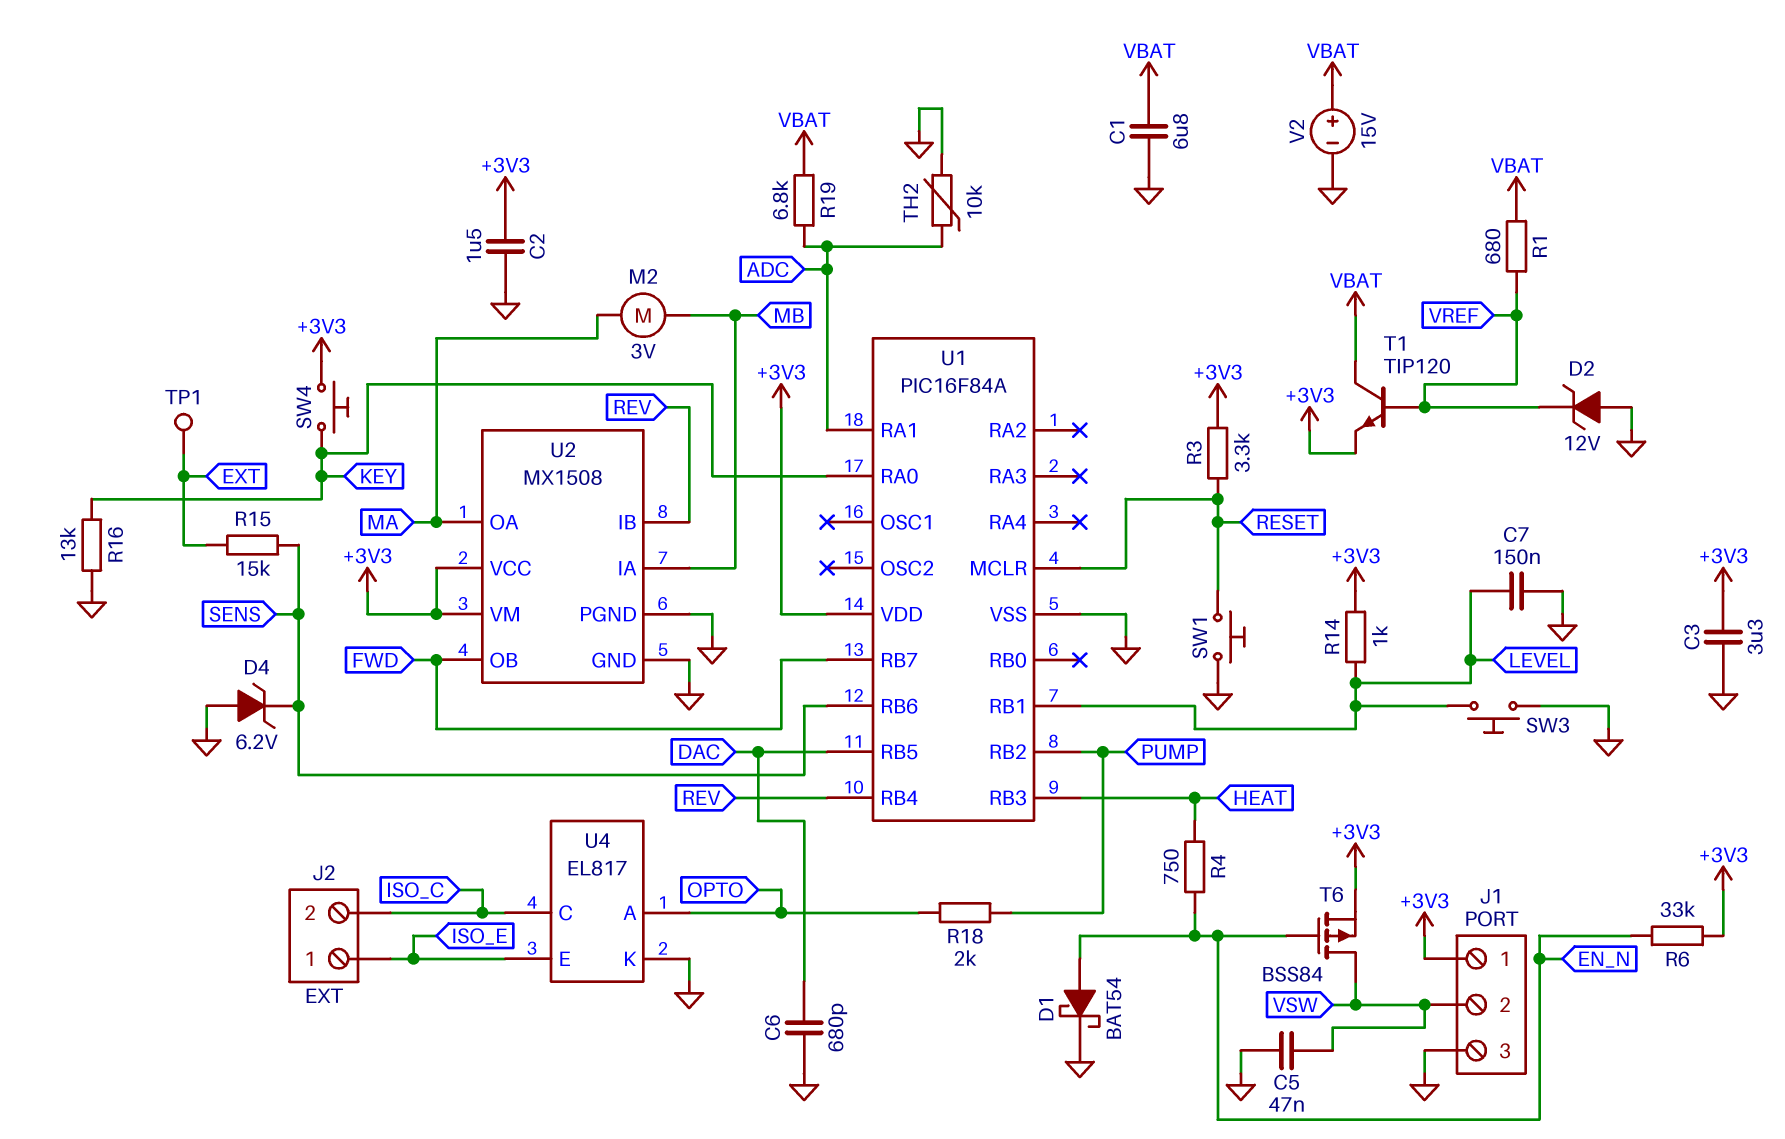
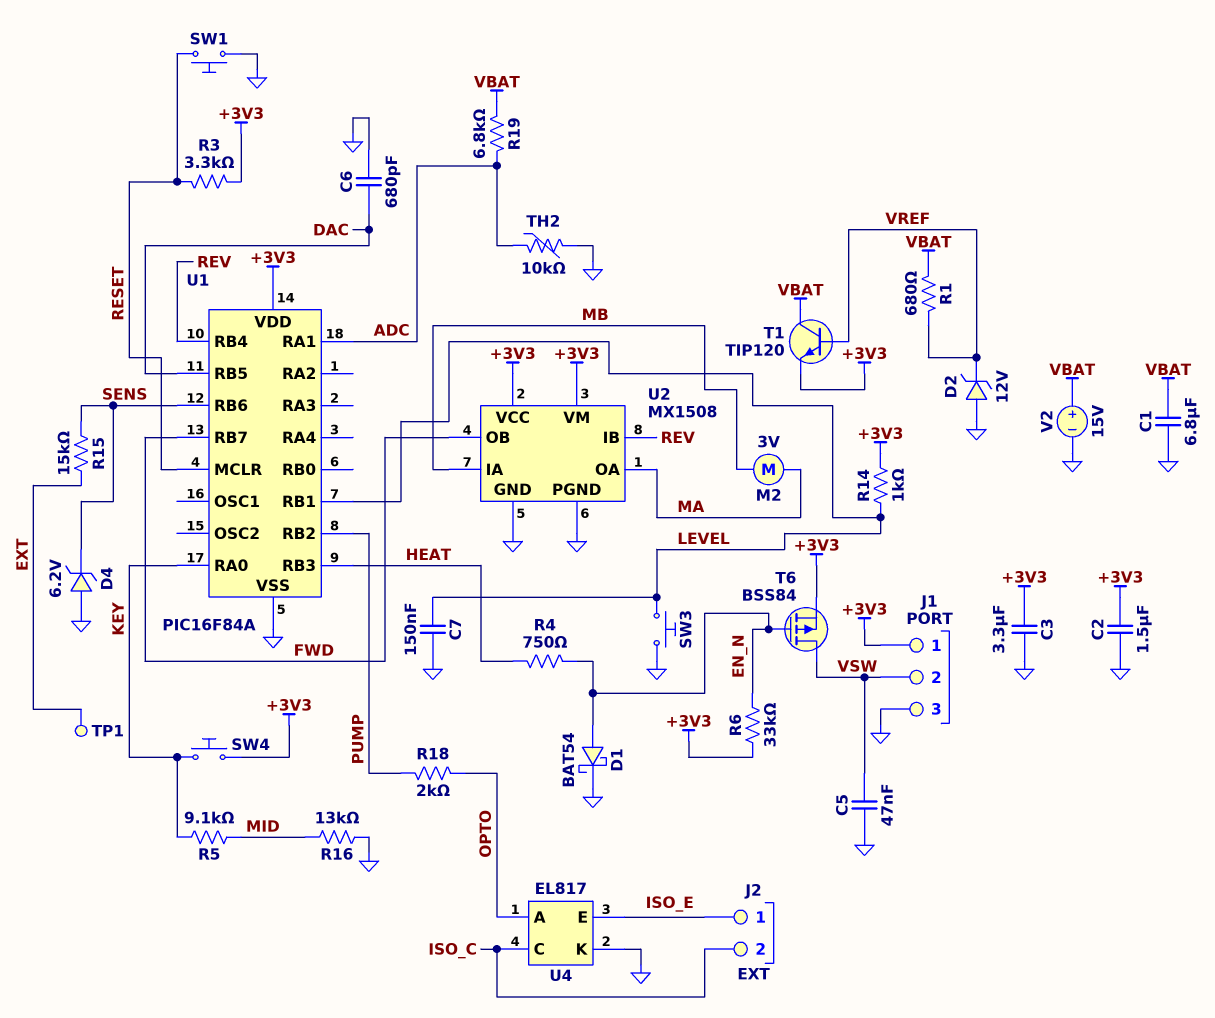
R5: none -> 9.1k (KEY, MID)
R16: 13k (GND, KEY) -> 13k (GND, MID)

